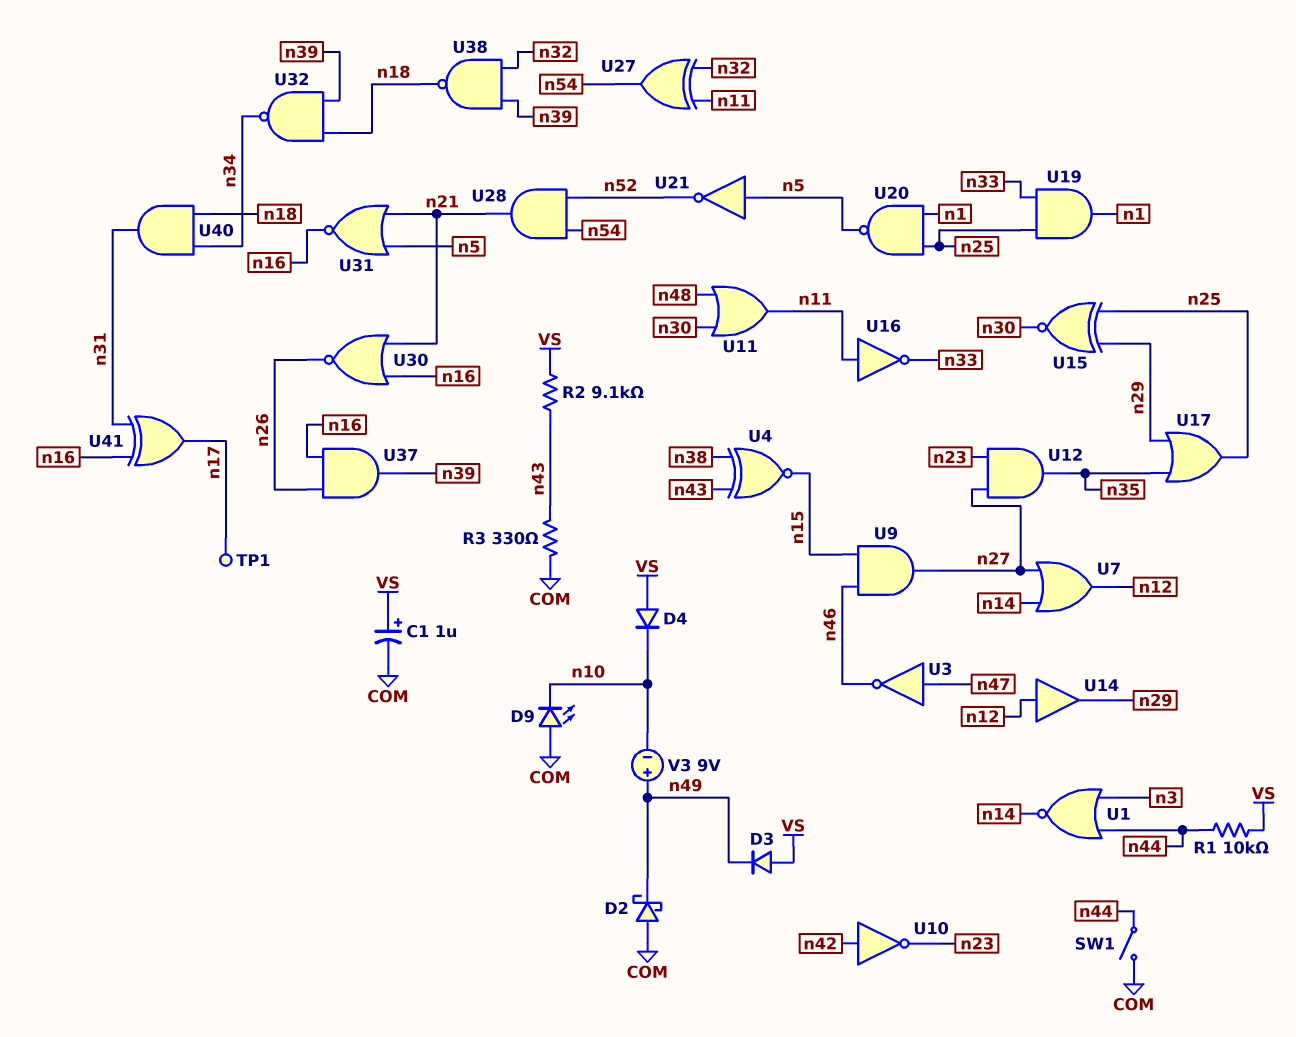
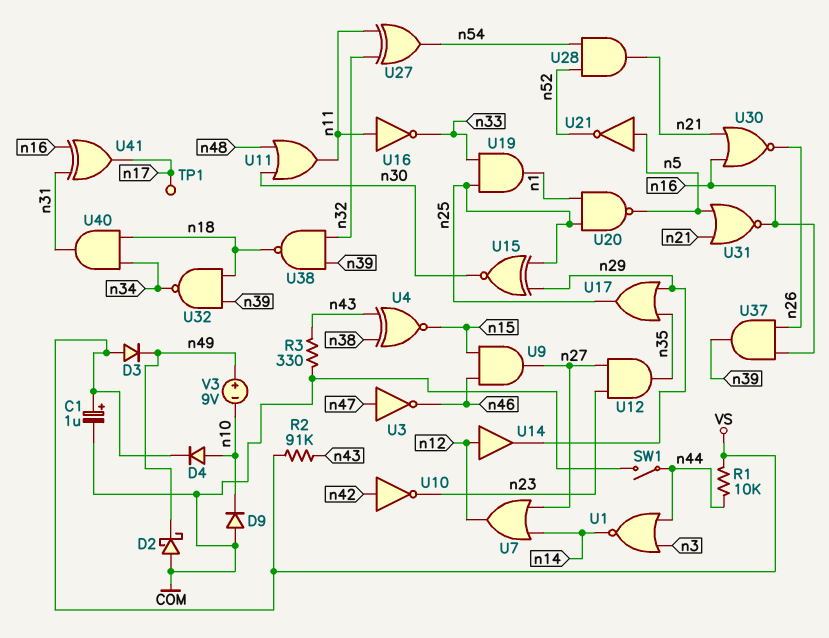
D4: diode (A VS, K n10) -> diode (A n10, K VS)
D9: LED (A COM, K n10) -> diode (A COM, K n10)
R2: 9.1k (VS, n43) -> 91k (VS, n43)

